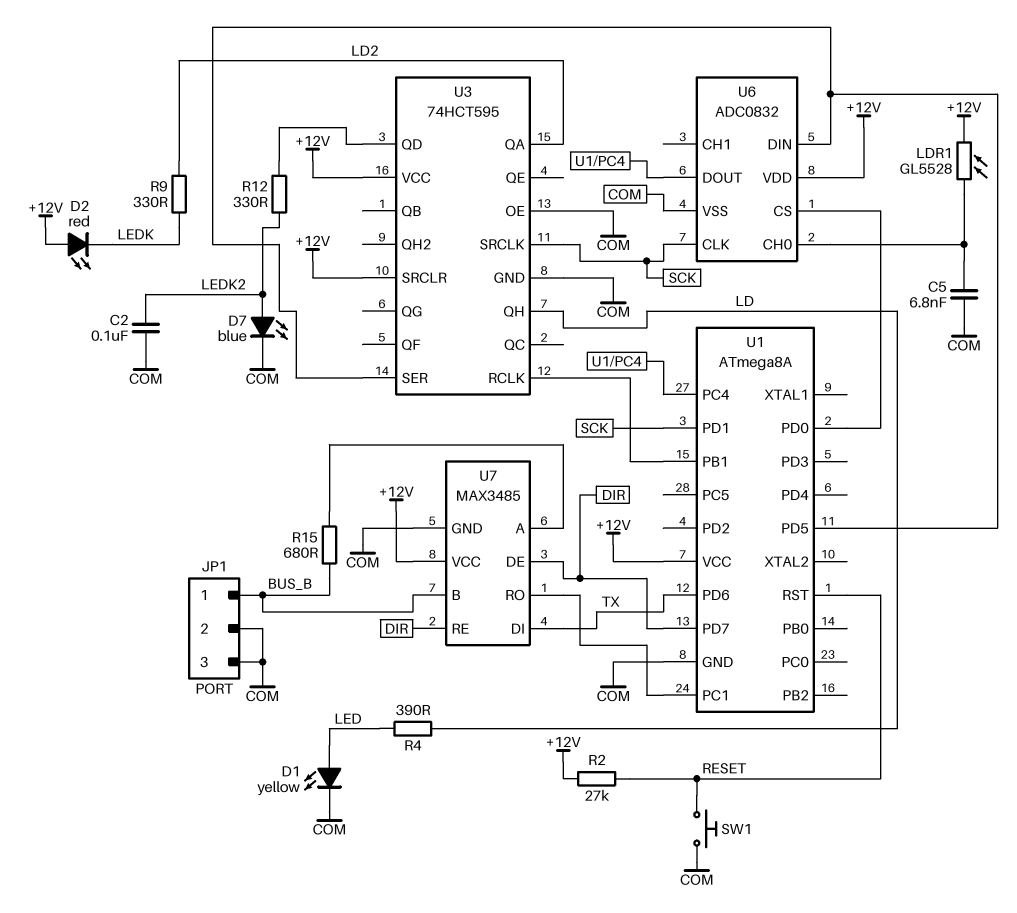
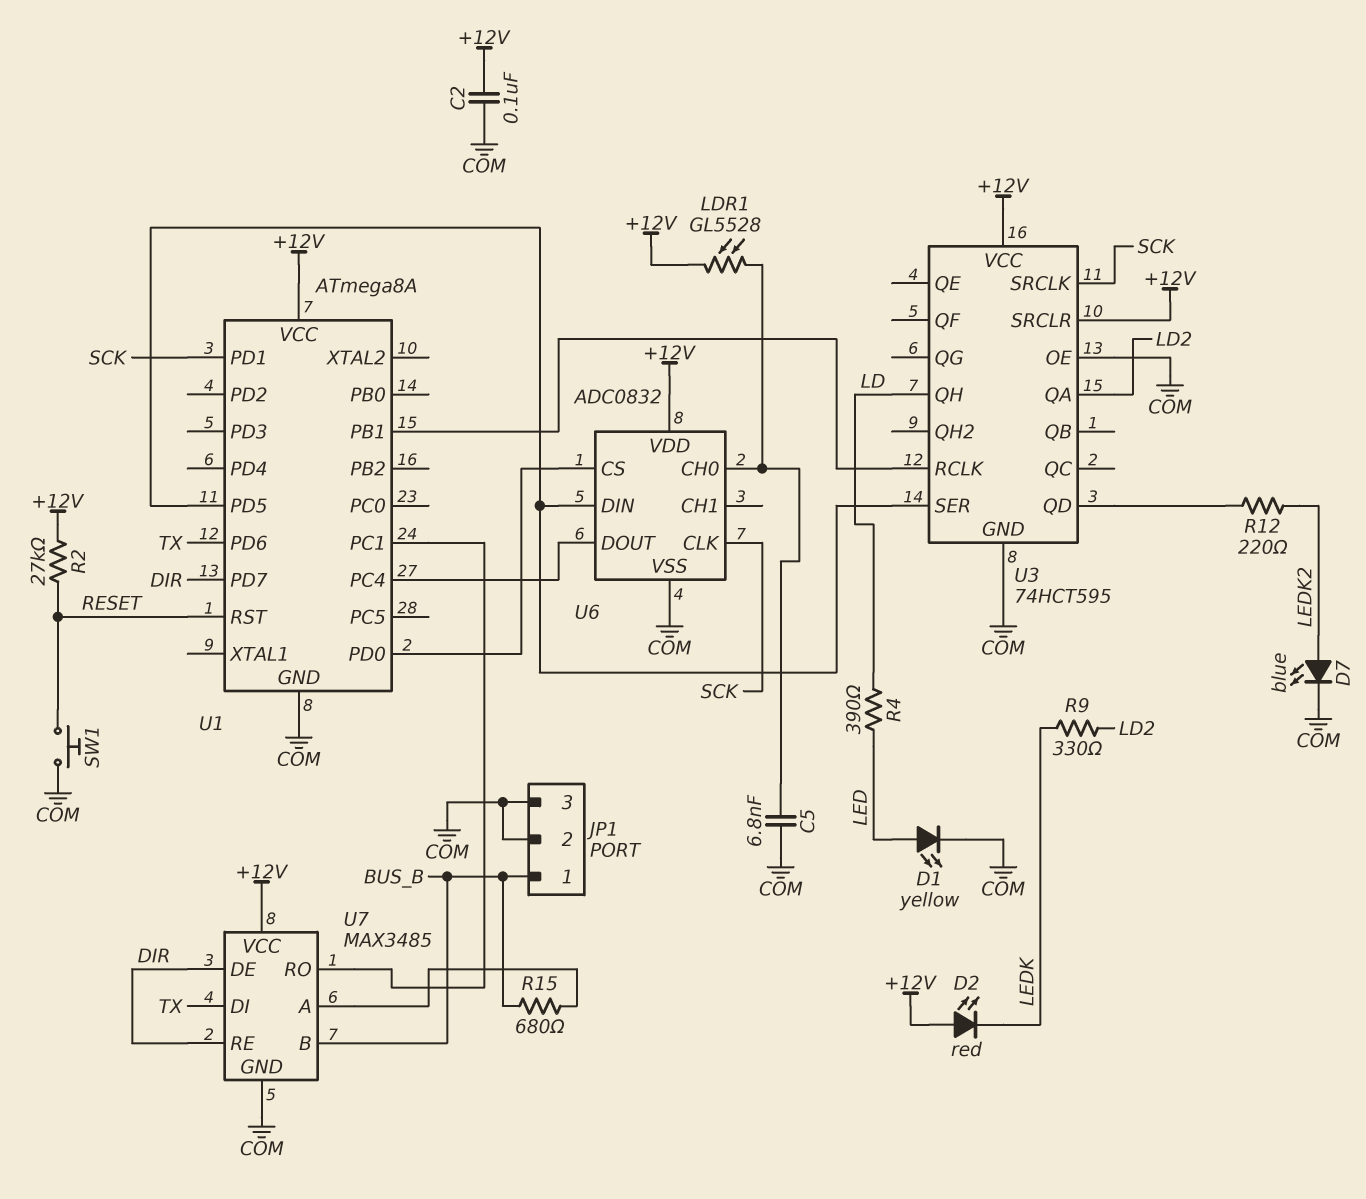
C2: 100nF (COM, LEDK2) -> 100nF (+12V, COM)
R12: 330 (LEDK2, U3/QD) -> 220 (LEDK2, U3/QD)

